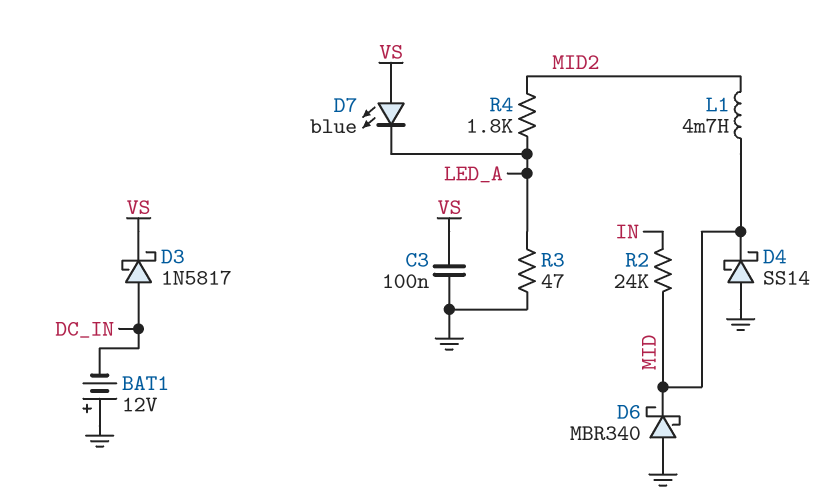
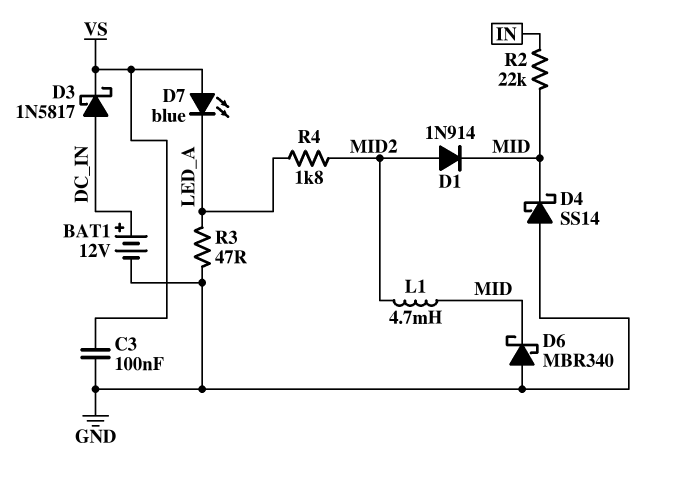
BAT1: 12V (plus GND, minus DC_IN) -> 12V (plus DC_IN, minus GND)
D1: none -> diode 1N914 (A MID2, K MID)
R2: 24k (IN, MID) -> 22k (IN, MID)

